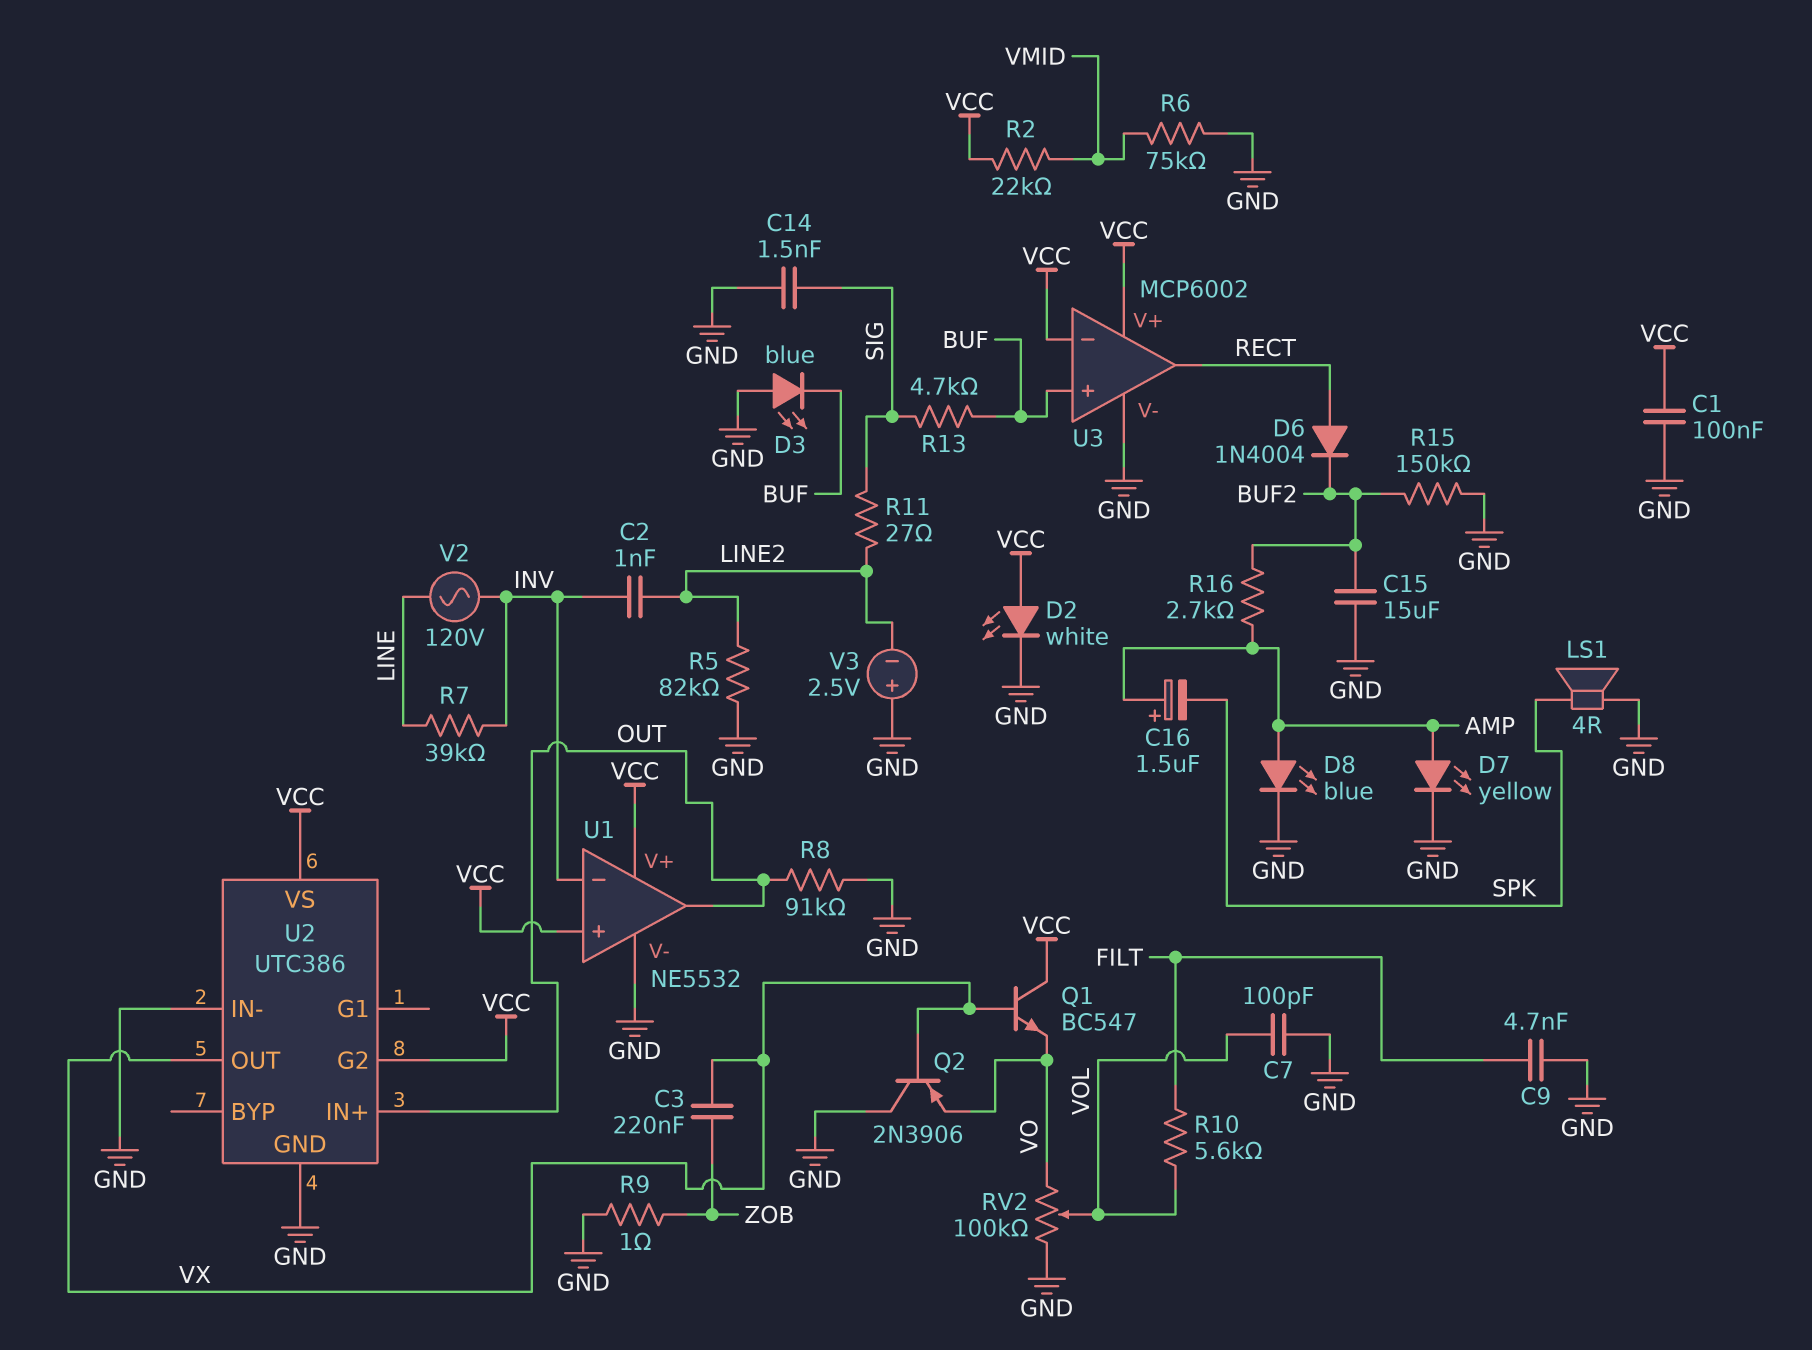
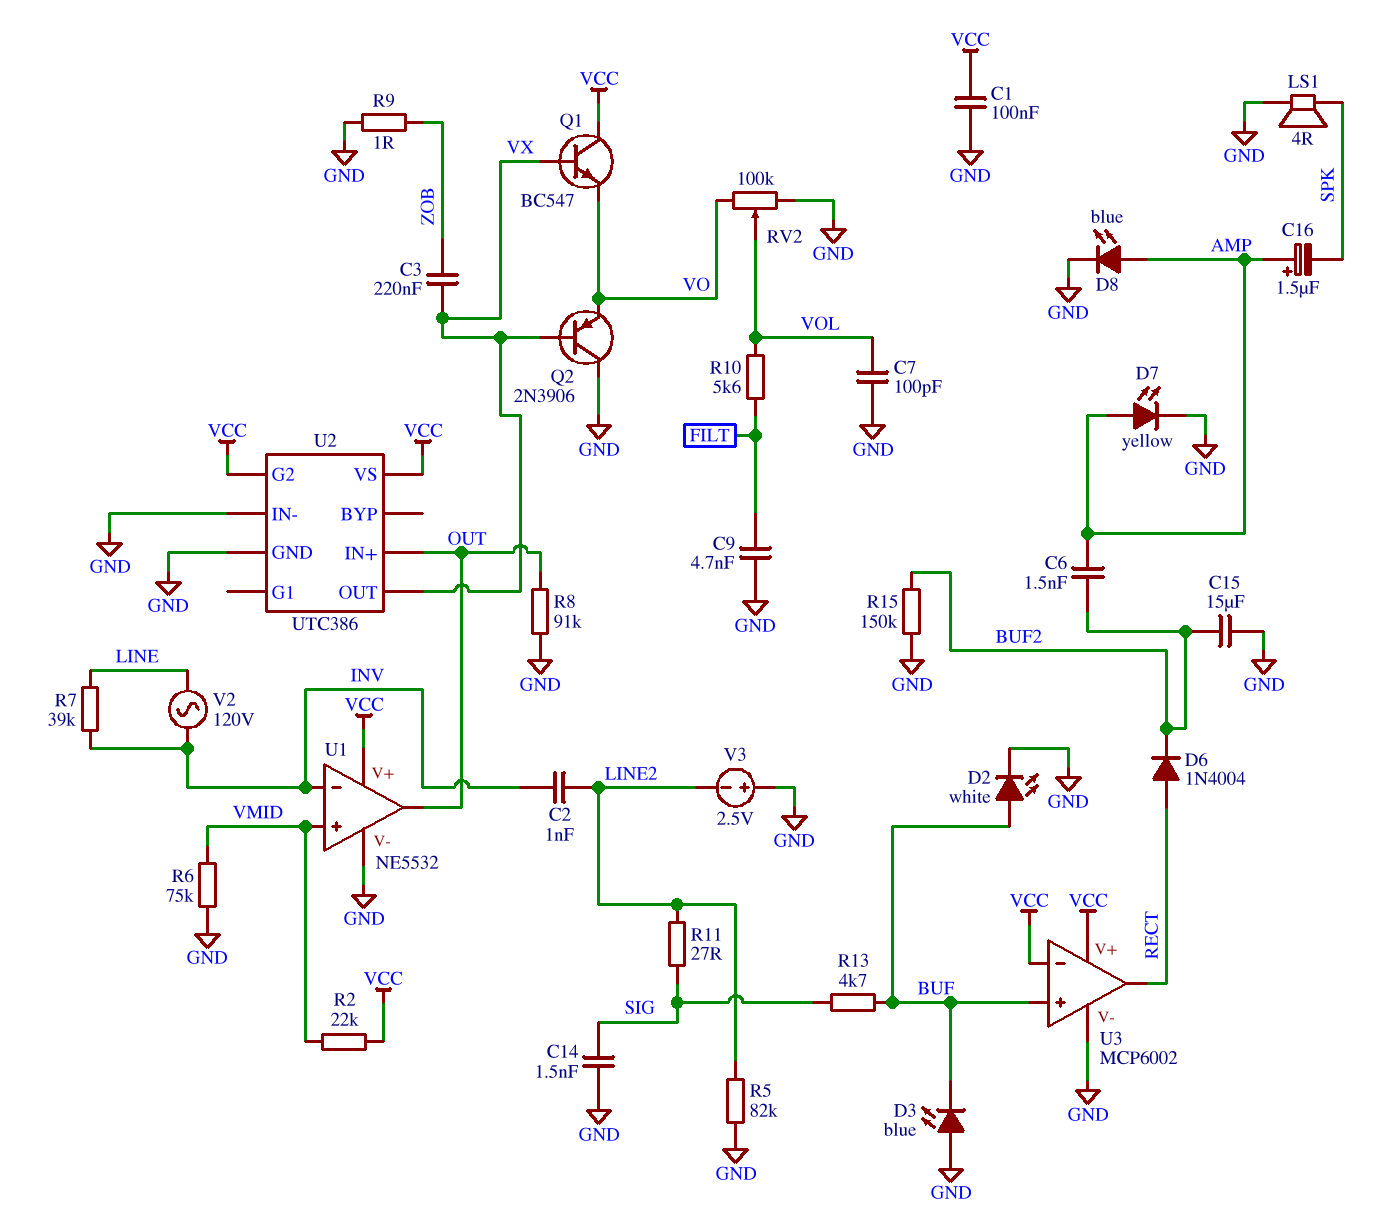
C6: none -> 1.5nF (AMP, BUF2)
D2: LED white (A VCC, K GND) -> LED white (A BUF, K GND)
R16: 2.7k (AMP, BUF2) -> none
U1 pin in+: VCC -> VMID

